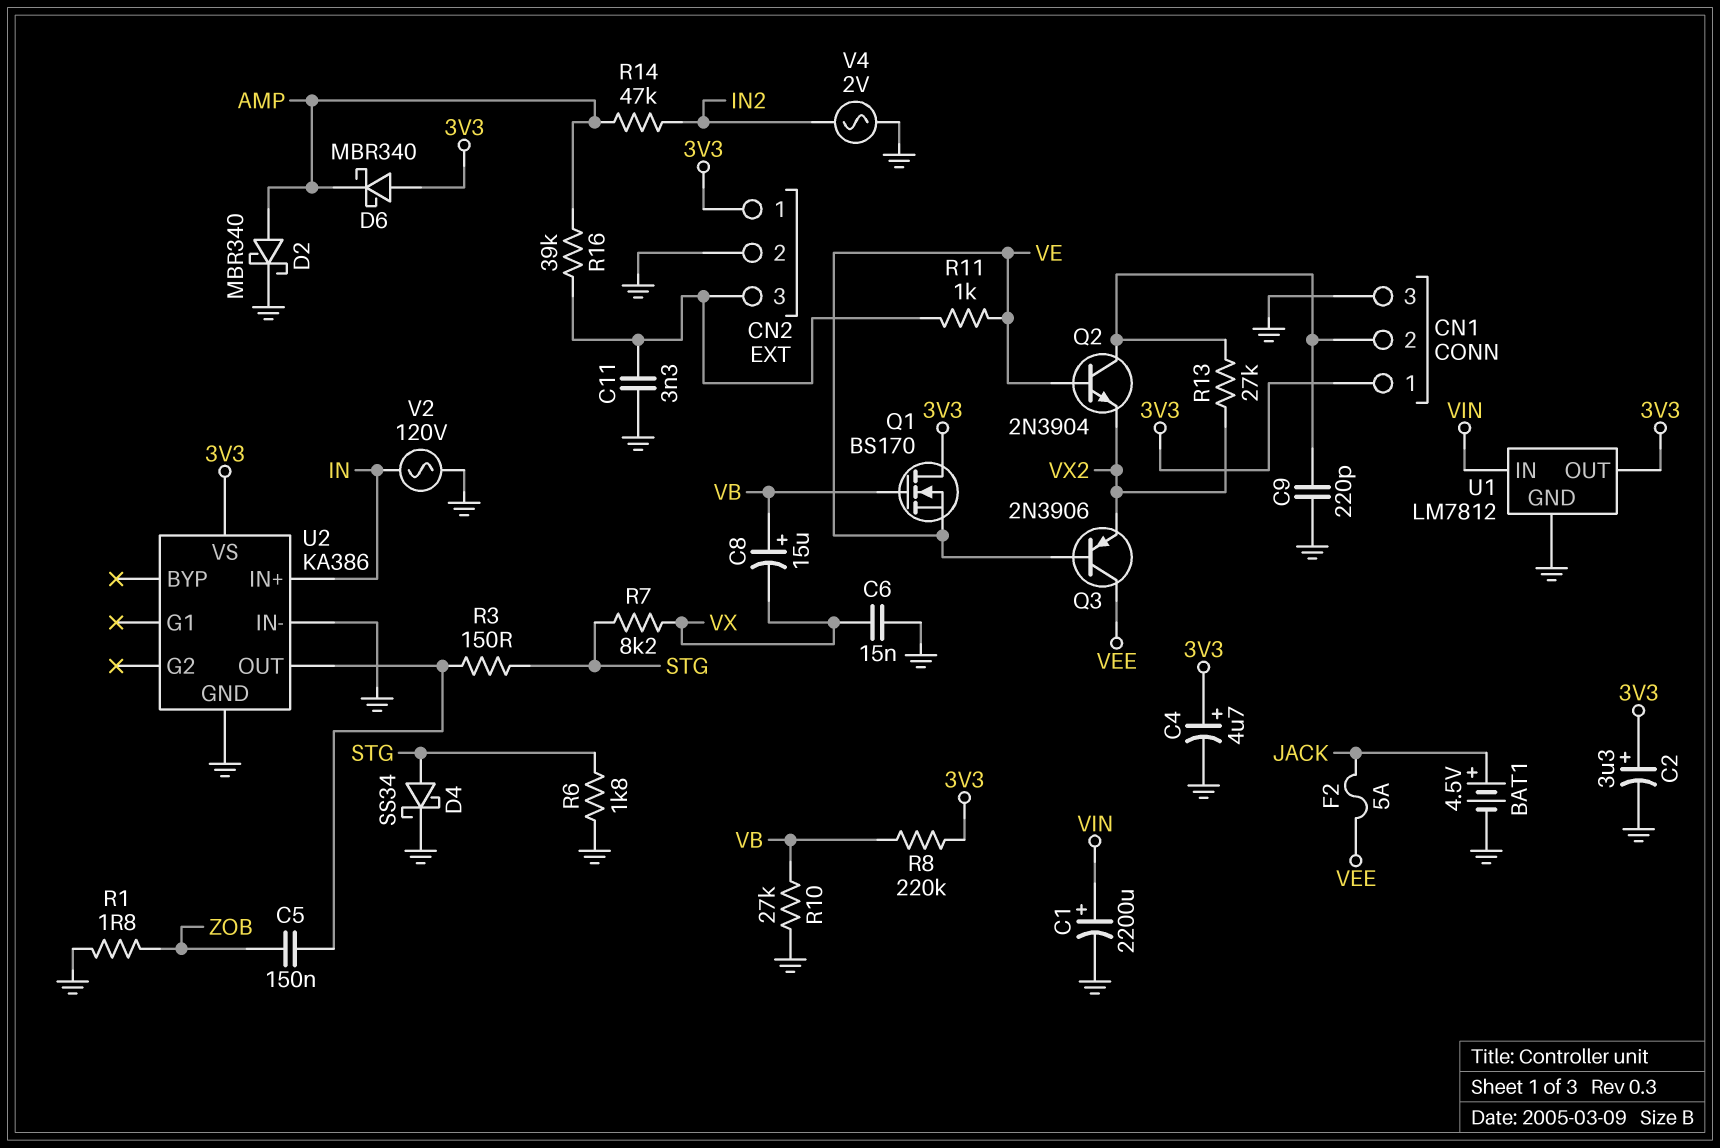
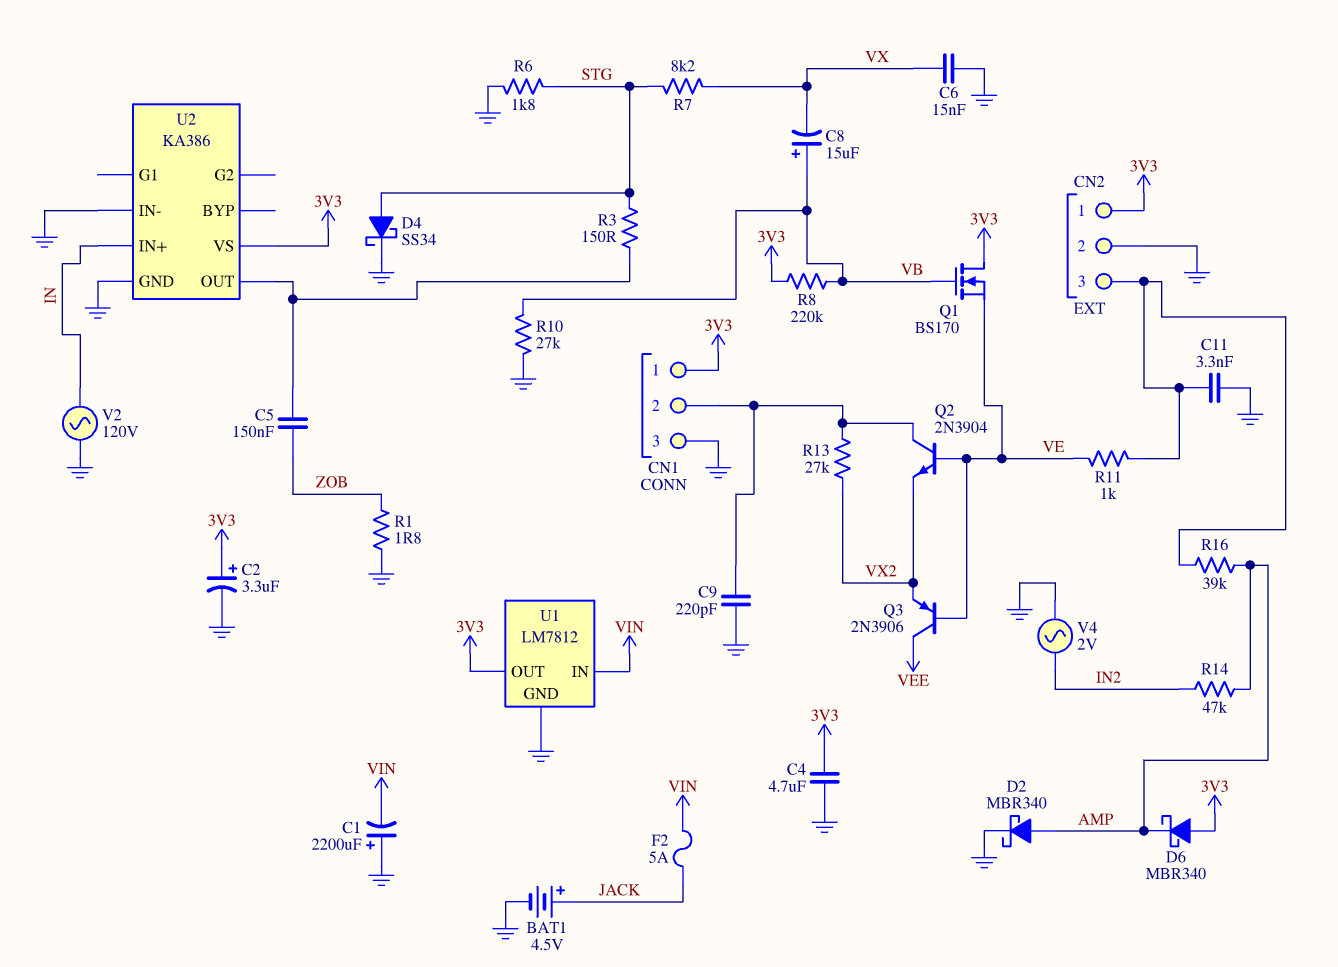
C1: 2200uF (plus VIN, minus GND) -> 2200uF (plus GND, minus VIN)
C4: 4.7uF (plus 3V3, minus GND) -> 4.7uF (3V3, GND)
F2: 5A (JACK, VEE) -> 5A (JACK, VIN)

